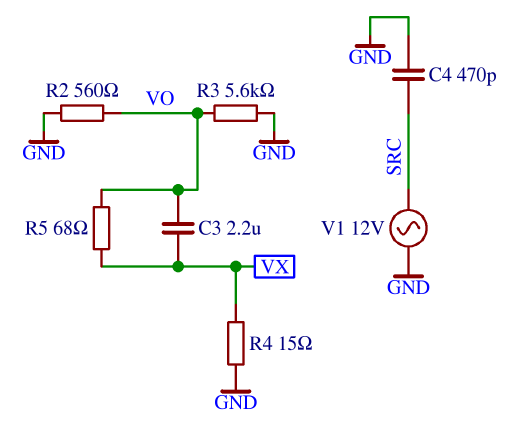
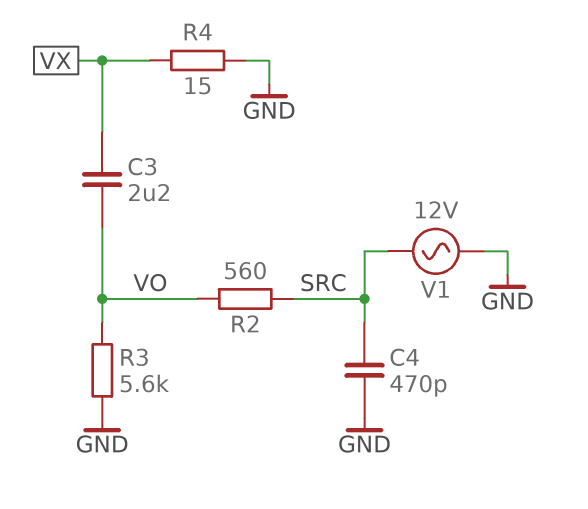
R2: 560 (GND, VO) -> 560 (SRC, VO)
R5: 68 (VO, VX) -> none

